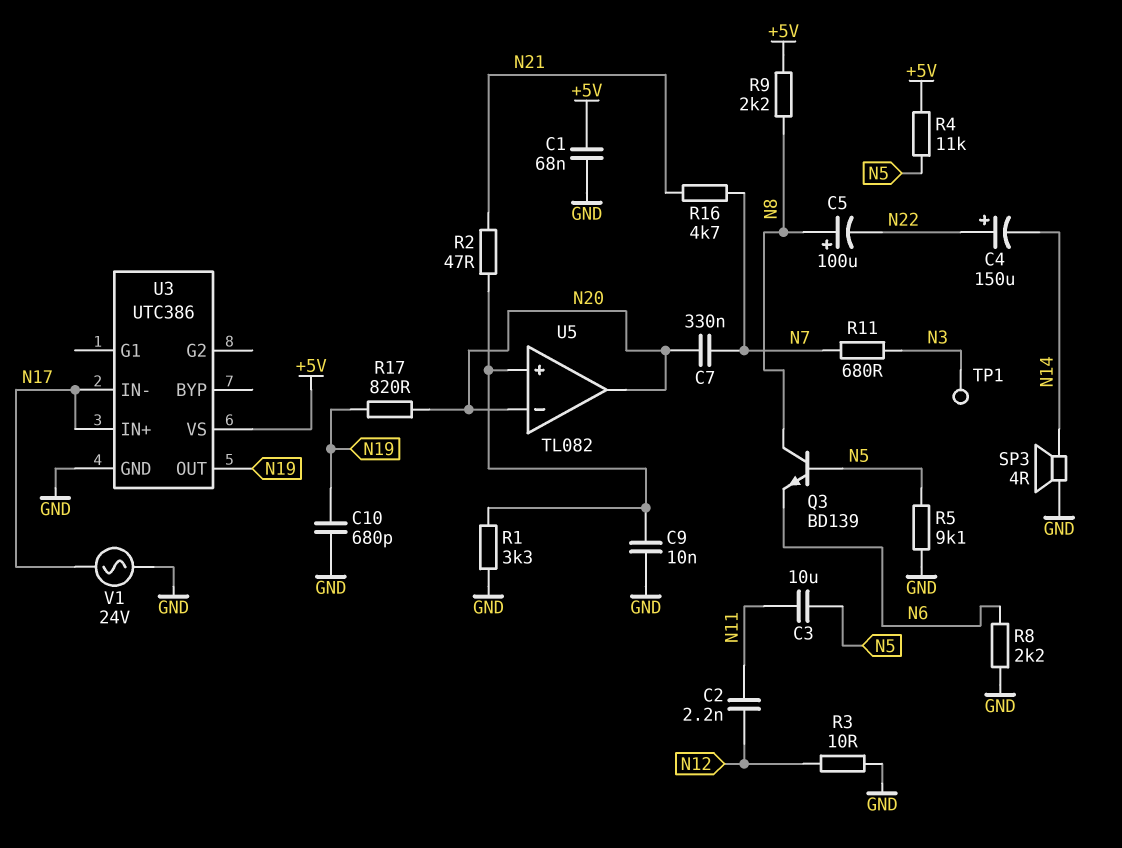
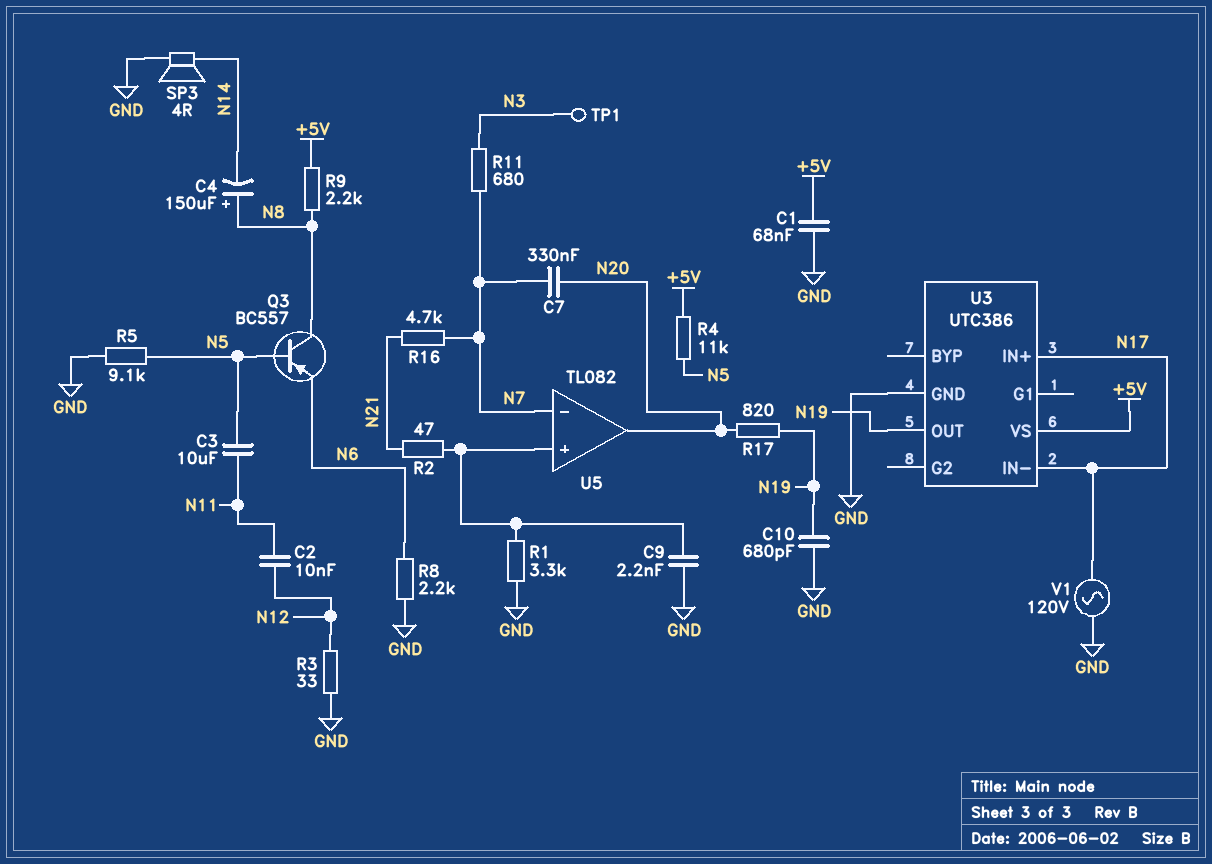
C2: 2.2nF (N11, N12) -> 10nF (N11, N12)
C4: 150uF (plus N22, minus N14) -> 150uF (plus N8, minus N14)
C5: 100uF (plus N8, minus N22) -> none
C9: 10nF (GND, U5/in+) -> 2.2nF (GND, U5/in+)
Q3: NPN BD139 (B N5, C N8, E N6) -> PNP BC557 (B N5, C N8, E N6)
R3: 10 (GND, N12) -> 33 (GND, N12)
U5 pin in-: N20 -> N7
V1: AC 24V (GND, N17) -> AC 120V (GND, N17)

